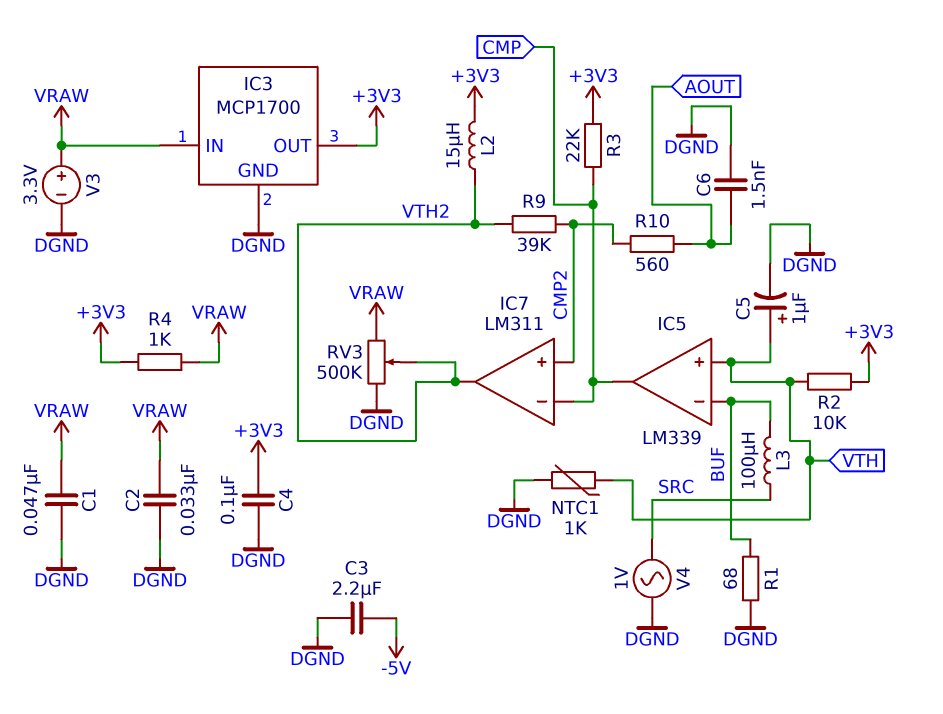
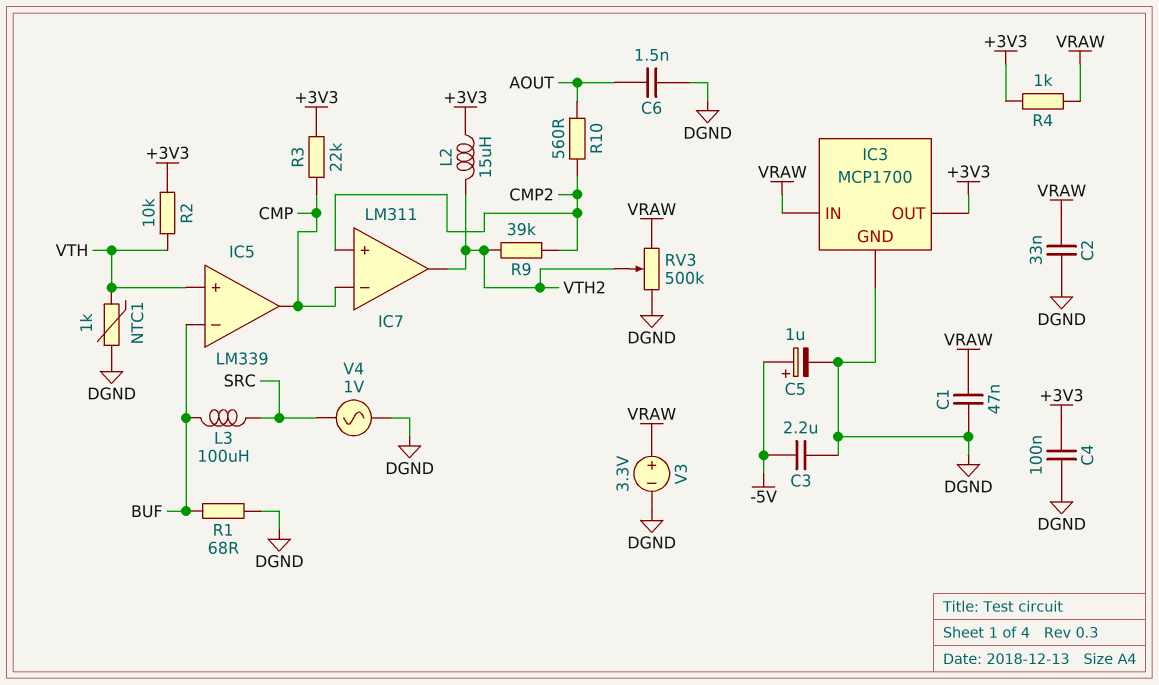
C5: 1uF (plus VTH, minus DGND) -> 1uF (plus -5V, minus DGND)

